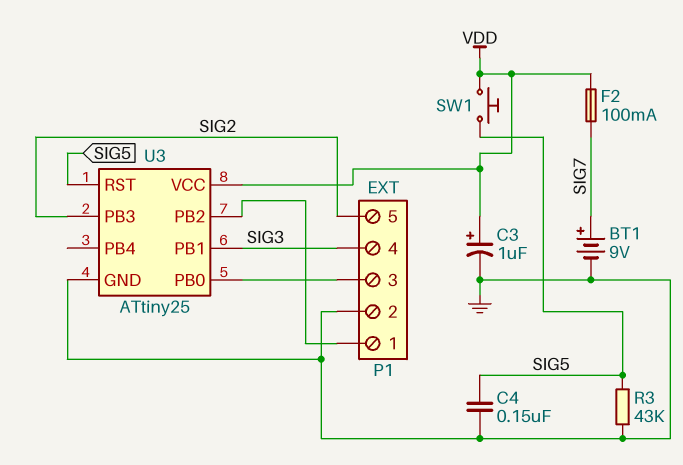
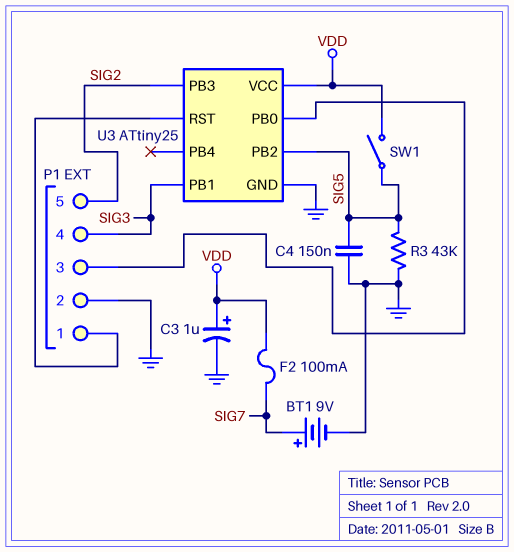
SW1: button (SIG5, VDD) -> switch (SIG5, VDD)
U3 pin PB2: P1/1 -> SIG5
U3 pin RST: SIG5 -> P1/1

